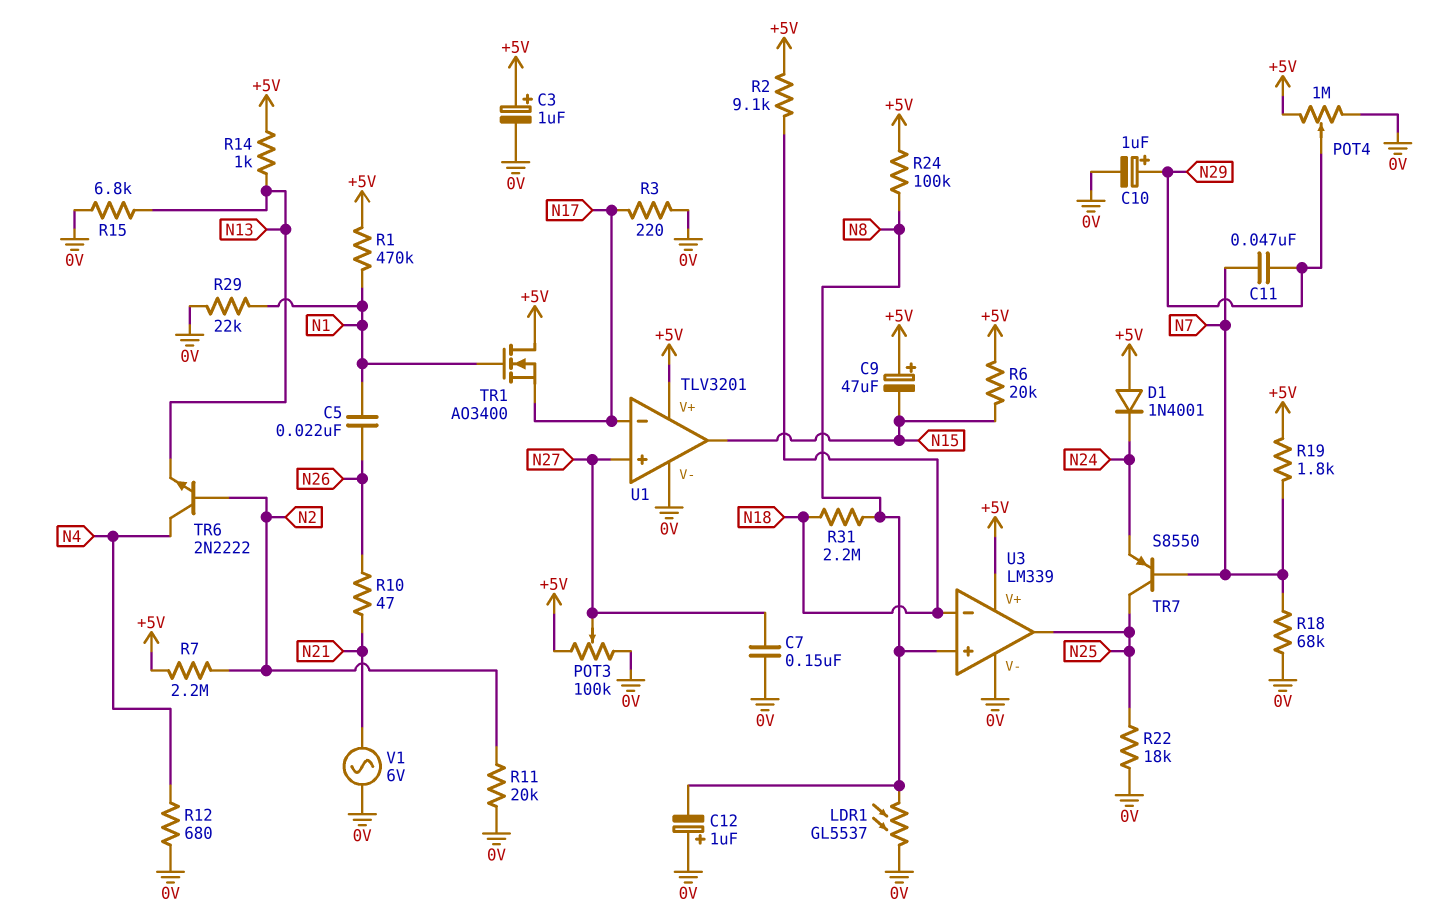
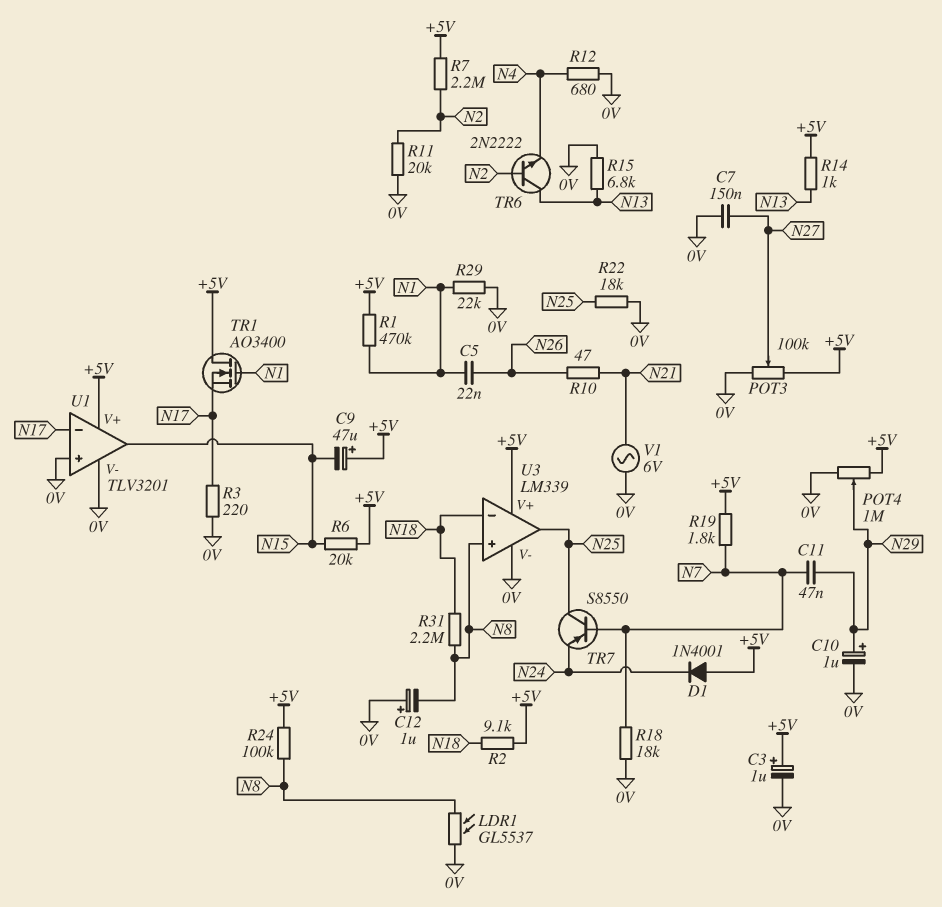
R18: 68k (0V, N7) -> 18k (0V, N7)
TR6: NPN 2N2222 (B N2, C N4, E N13) -> NPN 2N2222 (B N2, C N13, E N4)
U1 pin in+: N27 -> 0V

